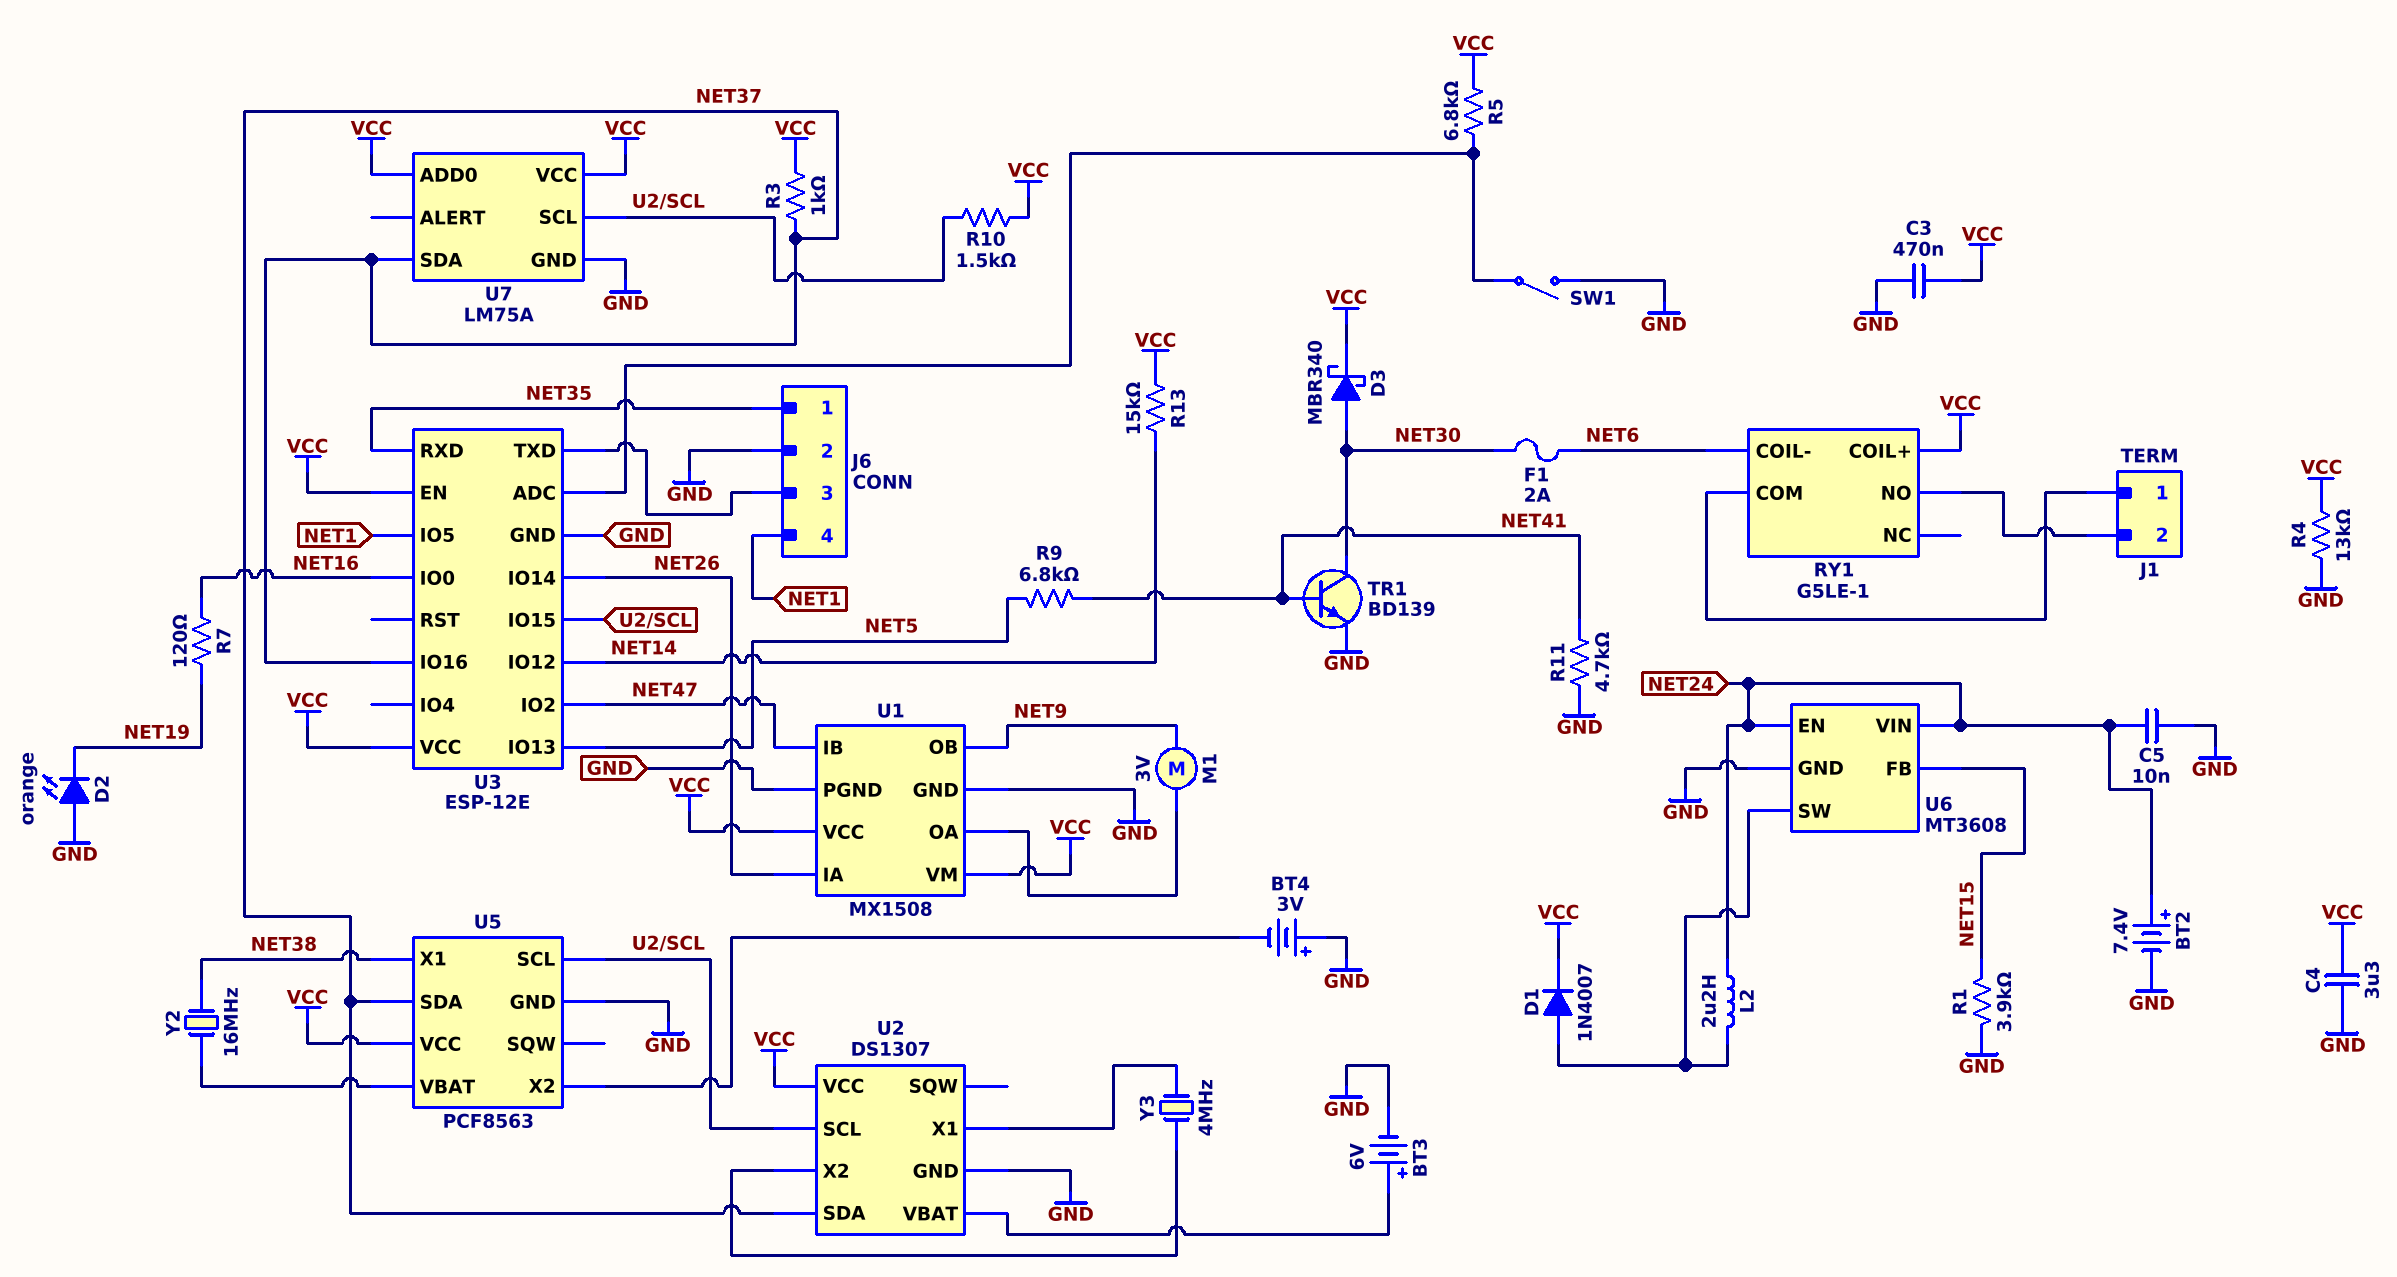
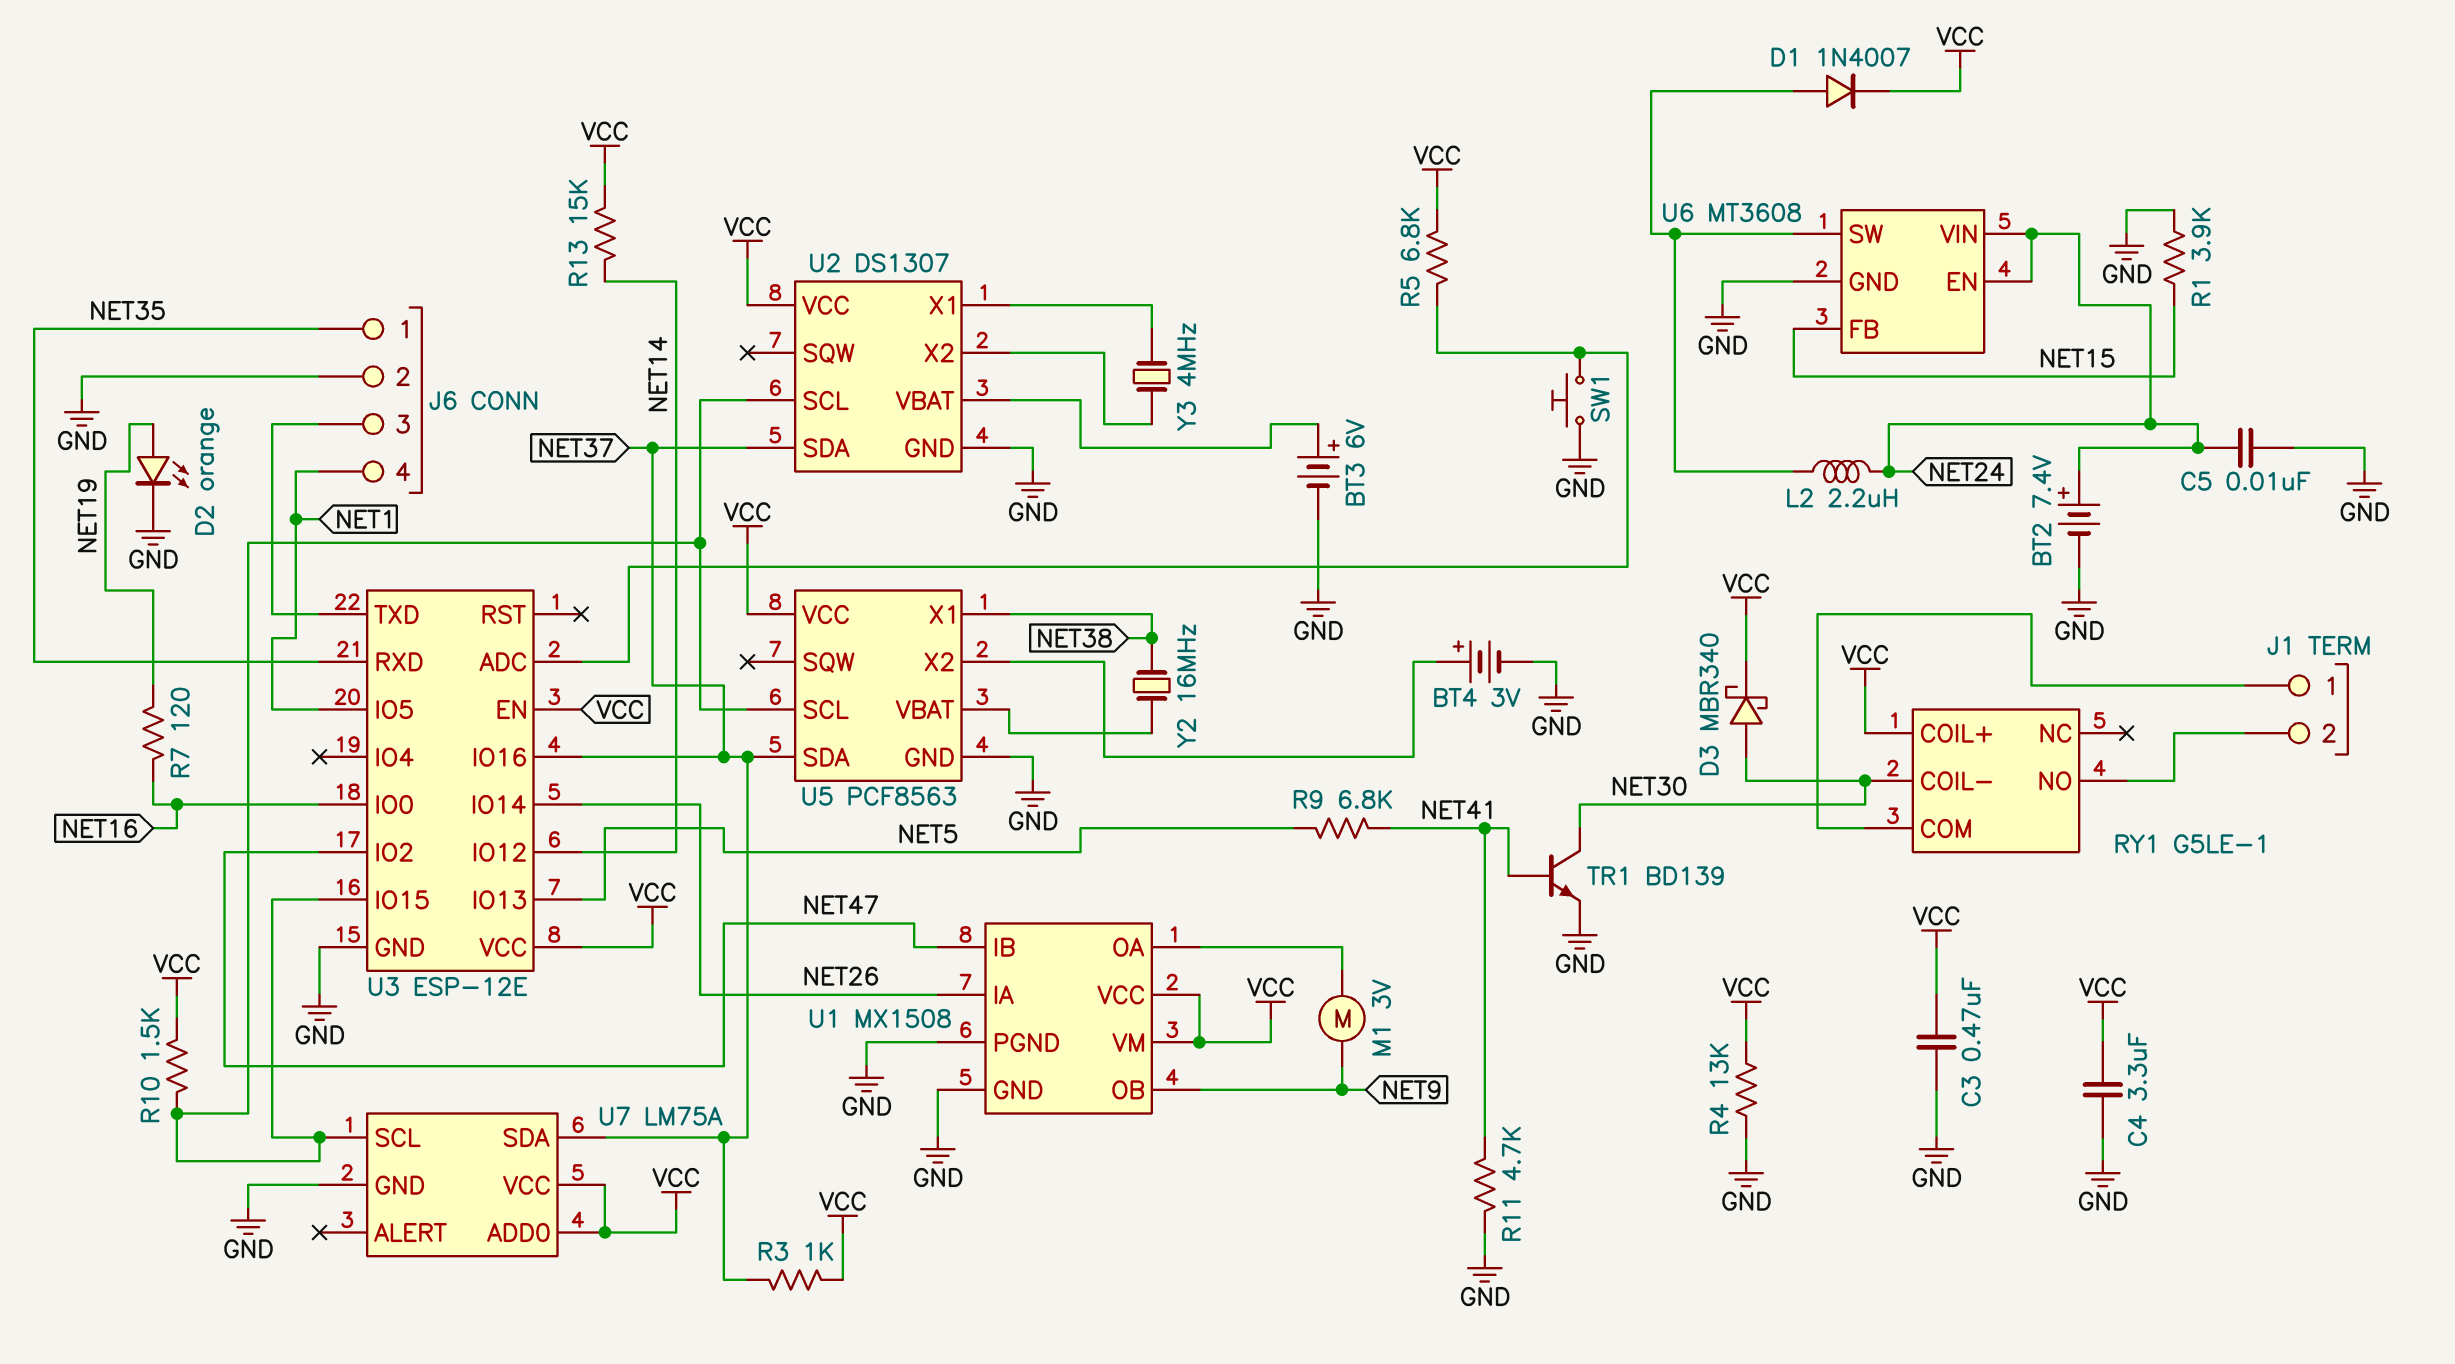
BT4: 3V (plus GND, minus U5/X2) -> 3V (plus U5/X2, minus GND)
D2: LED orange (A GND, K NET19) -> LED orange (A NET19, K GND)
F1: 2A (NET6, NET30) -> none
RY1 pin COIL-: NET6 -> NET30
SW1: switch (GND, U3/ADC) -> button (GND, U3/ADC)

